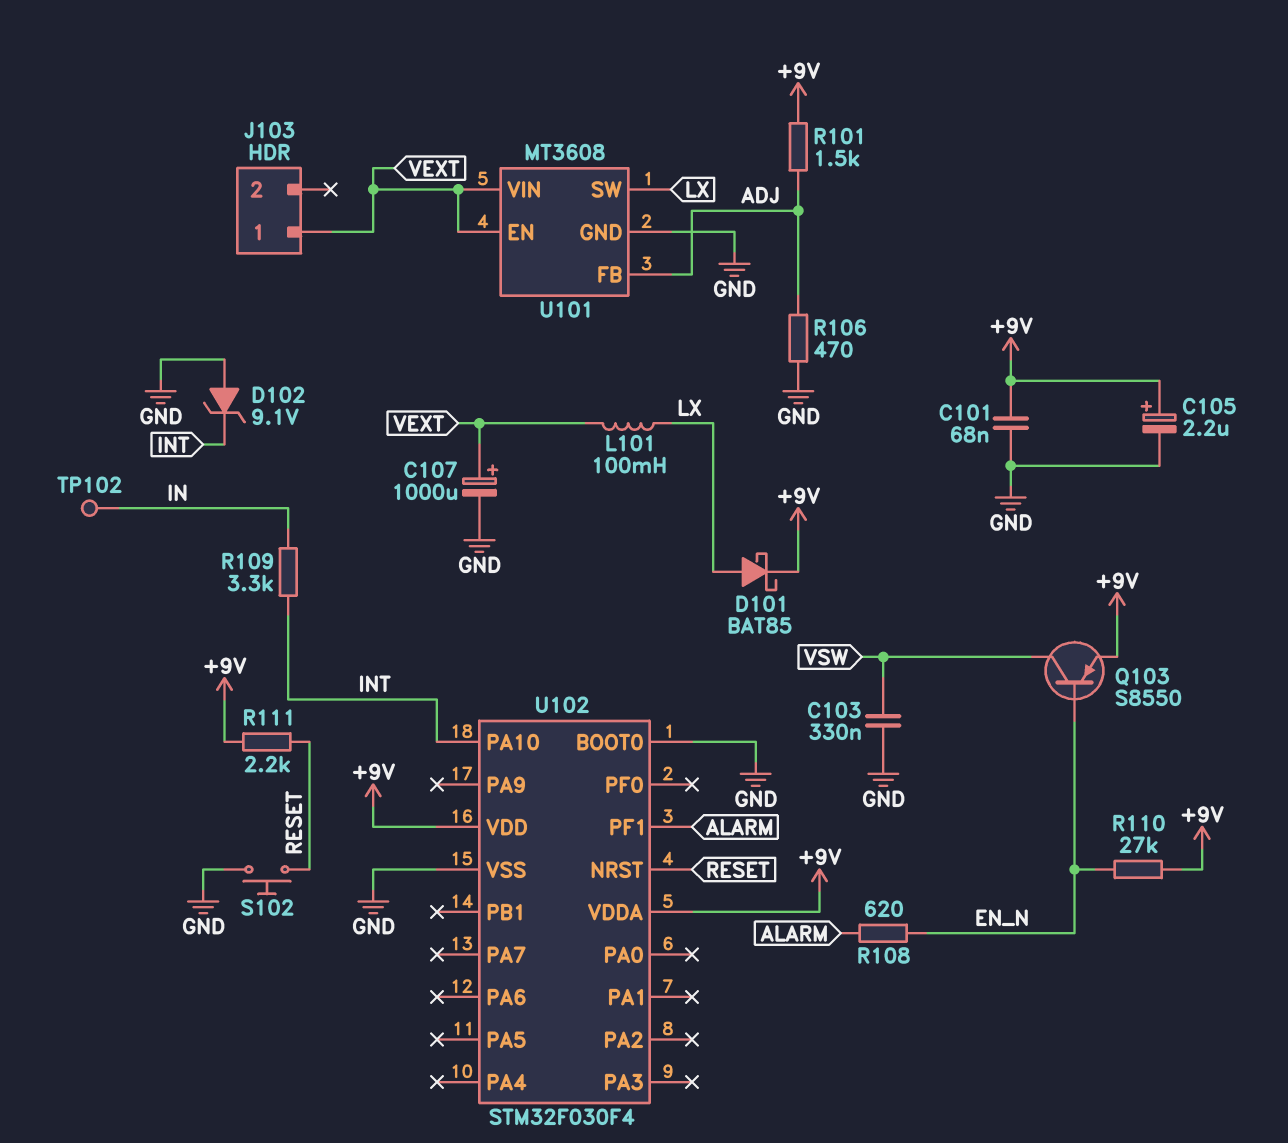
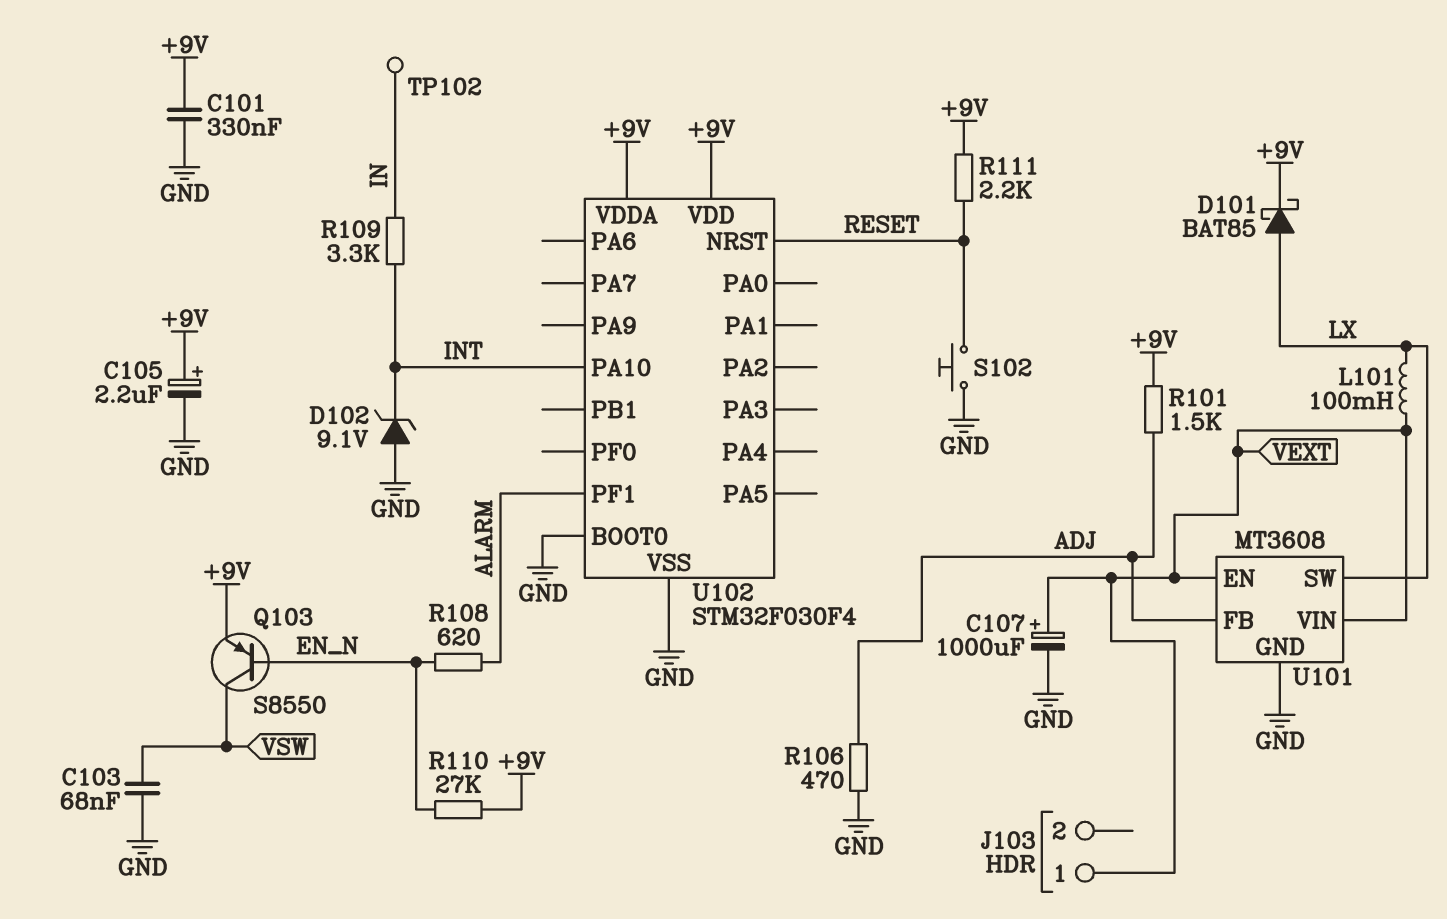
C101: 68nF (+9V, GND) -> 330nF (+9V, GND)
C103: 330nF (GND, VSW) -> 68nF (GND, VSW)

